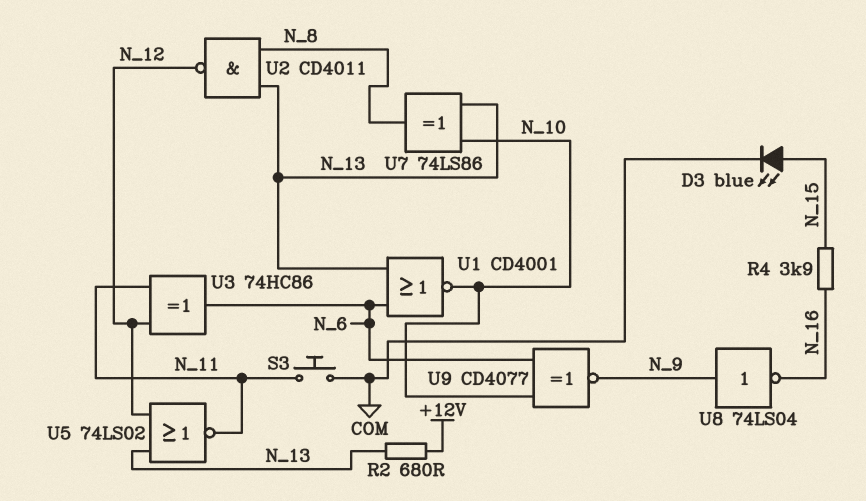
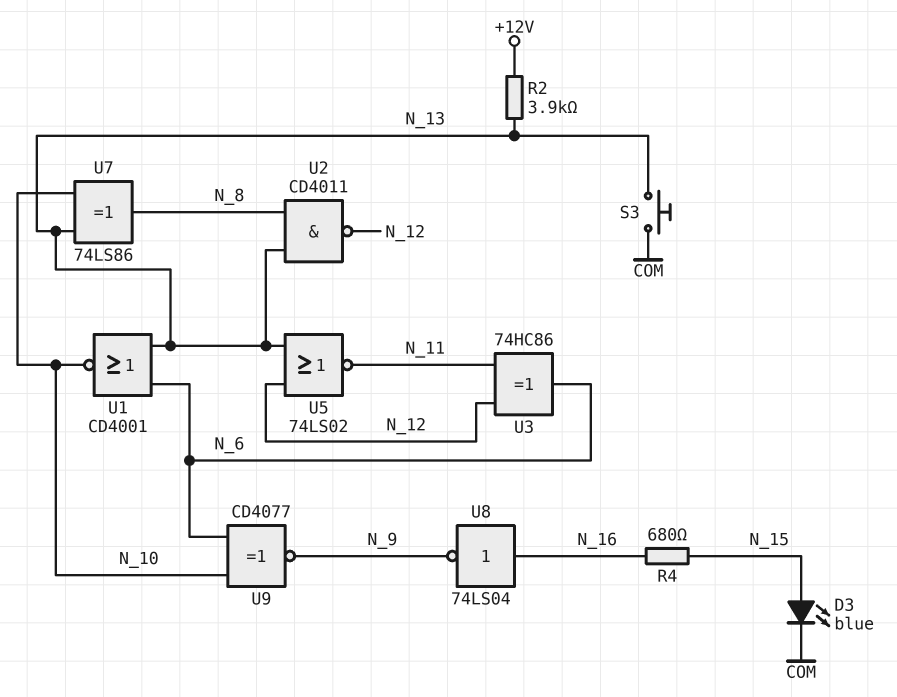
R2: 680 (+12V, N_13) -> 3.9k (+12V, N_13)
R4: 3.9k (N_15, N_16) -> 680 (N_15, N_16)
S3: button (COM, N_11) -> button (COM, N_13)
U8: NOT 74LS04 (in N_9, out N_16) -> NOT 74LS04 (in N_16, out N_9)

